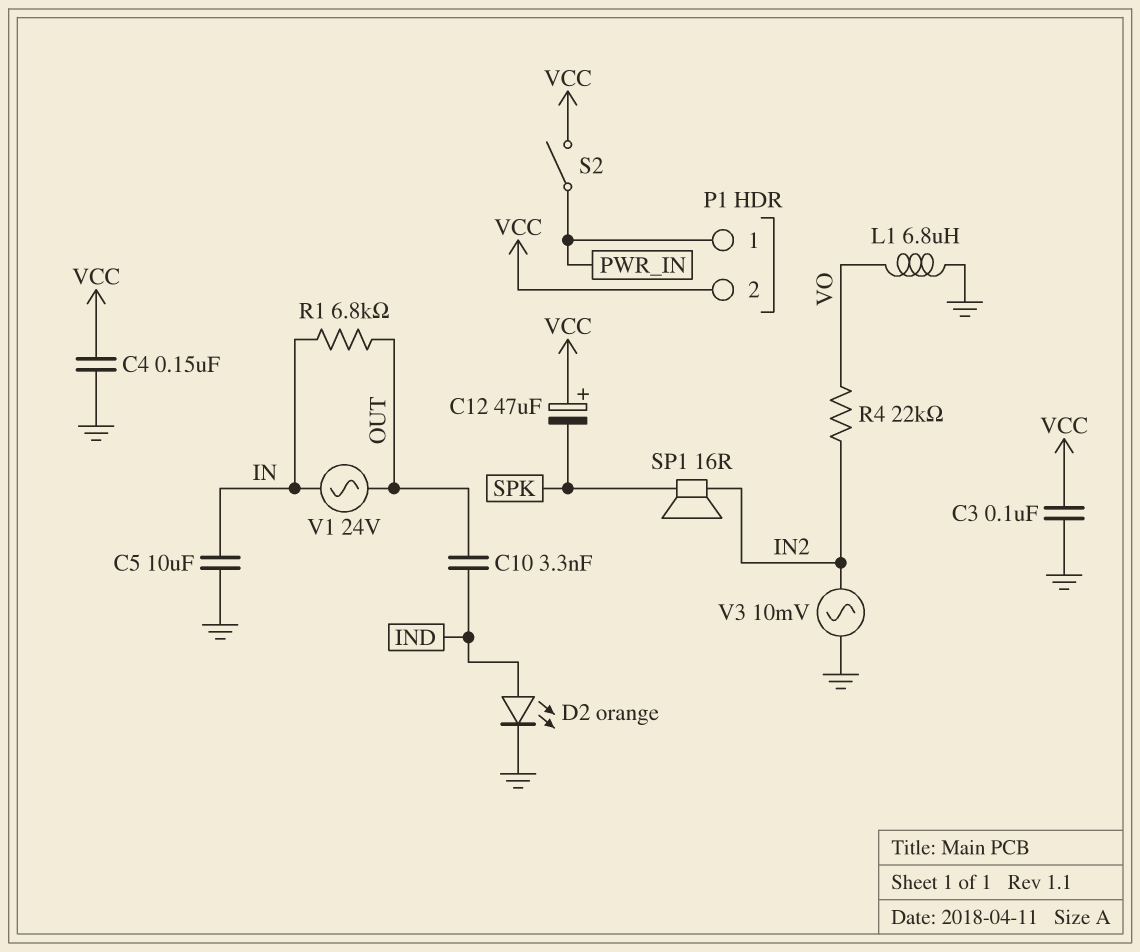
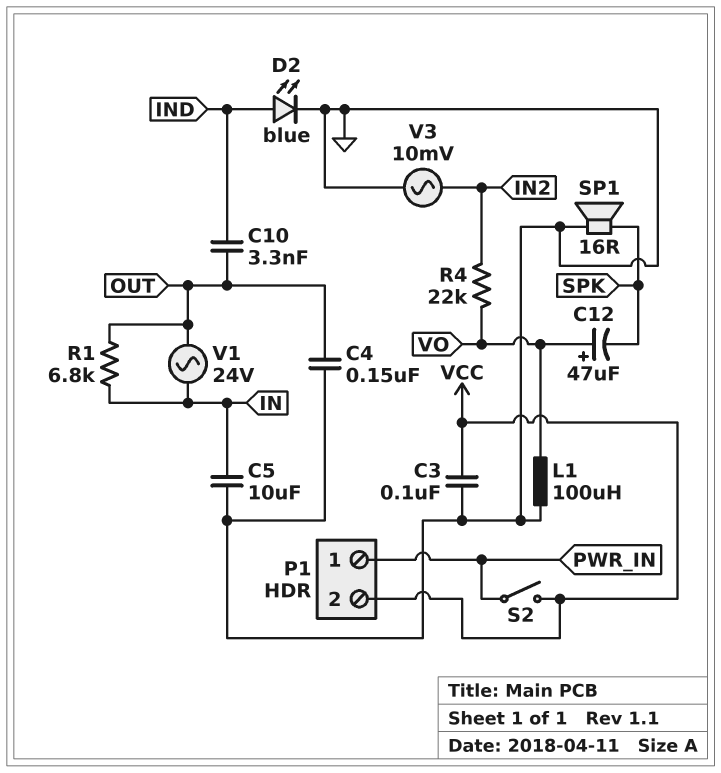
C4: 150nF (GND, VCC) -> 150nF (GND, OUT)
C12: 47uF (plus VCC, minus SPK) -> 47uF (plus VO, minus SPK)
D2: LED orange (A IND, K GND) -> LED blue (A IND, K GND)
L1: 6.8uH (GND, VO) -> 100uH (GND, VO)
SP1: speaker 16R (IN2, SPK) -> speaker 16R (GND, SPK)

